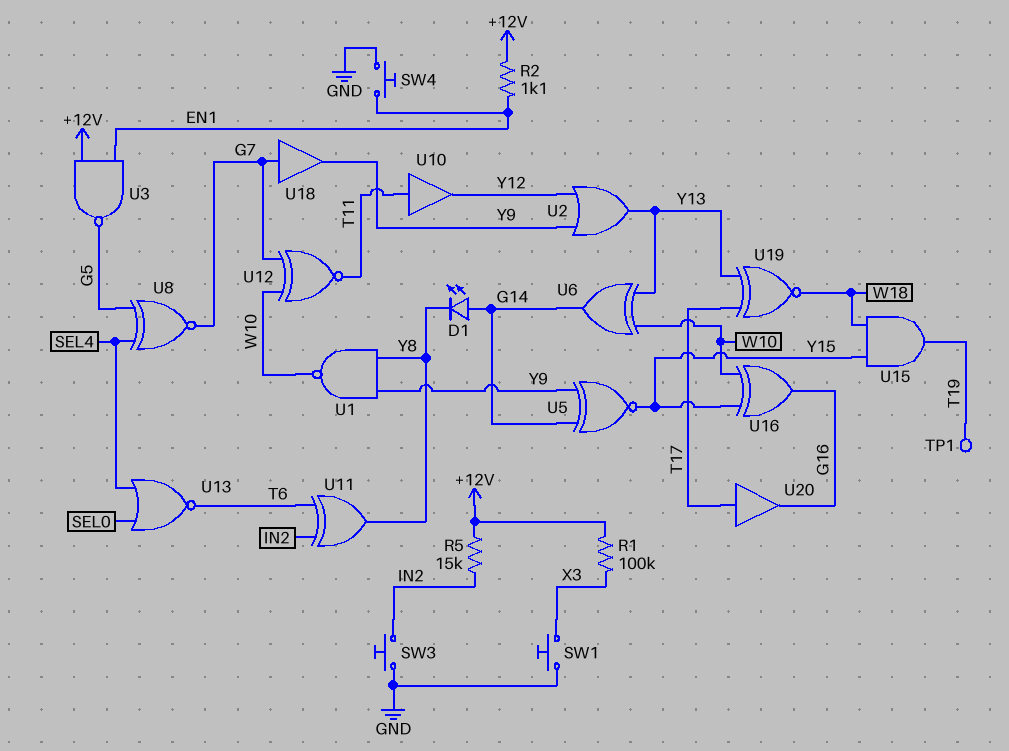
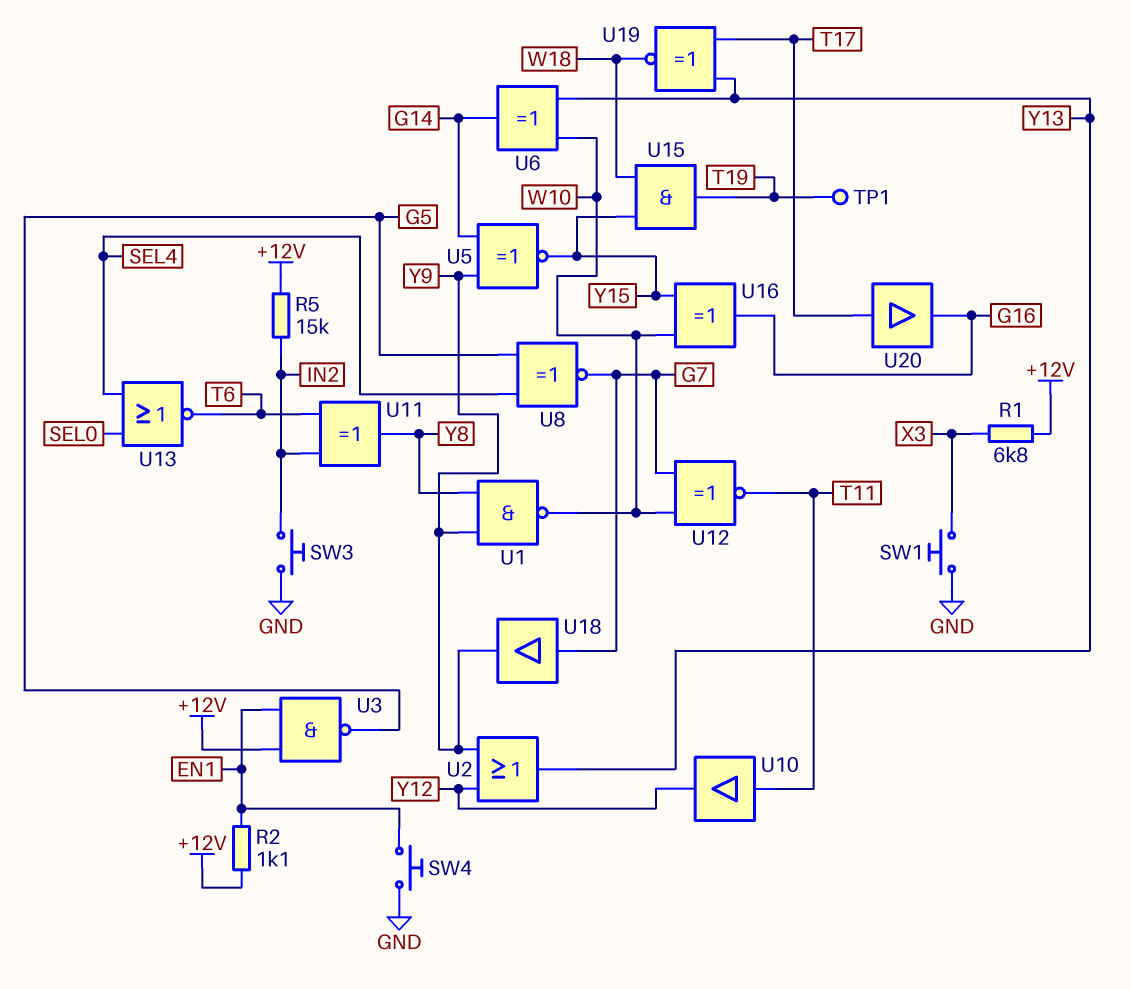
D1: LED (A G14, K Y8) -> none
R1: 100k (+12V, X3) -> 6.8k (+12V, X3)

